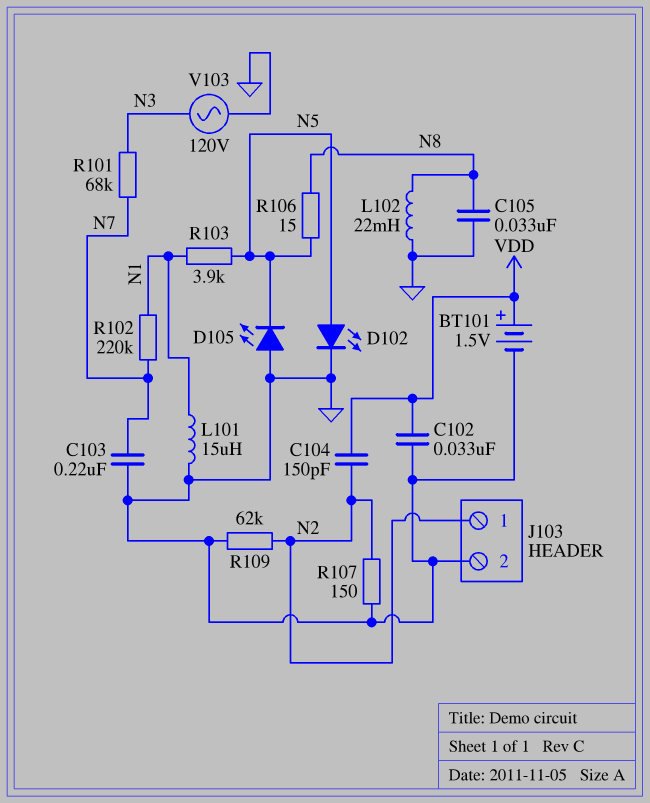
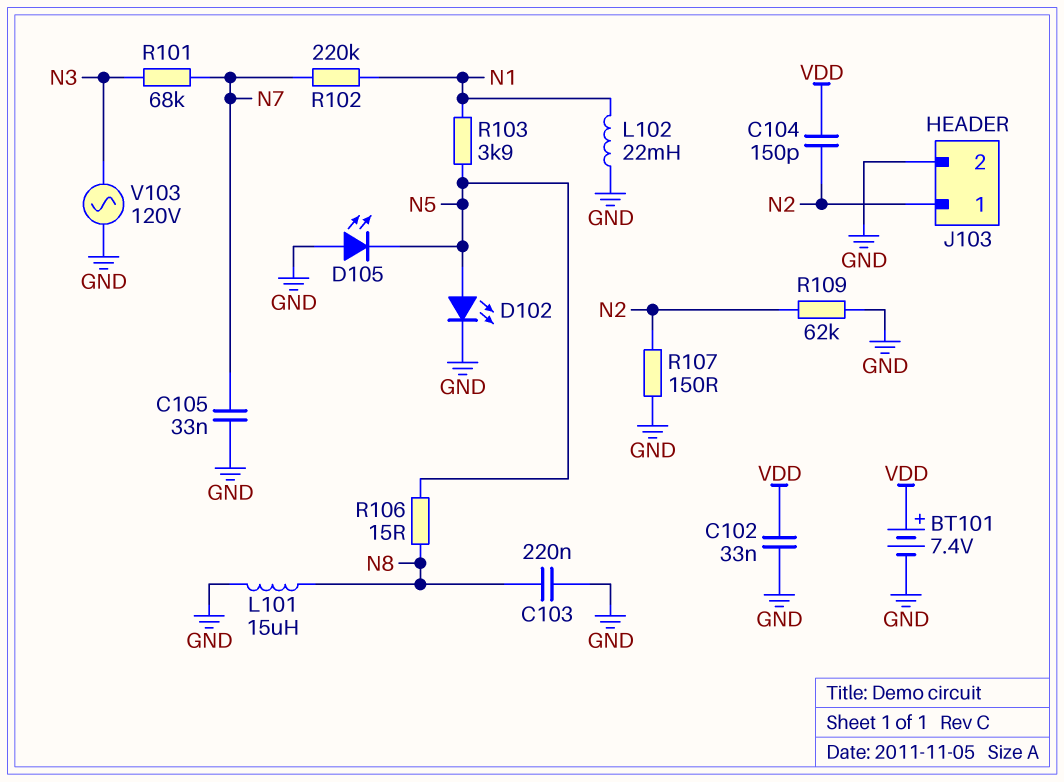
BT101: 1.5V (plus VDD, minus GND) -> 7.4V (plus VDD, minus GND)
C103: 220nF (GND, N7) -> 220nF (GND, N8)
C105: 33nF (GND, N8) -> 33nF (GND, N7)
L101: 15uH (GND, N1) -> 15uH (GND, N8)
L102: 22mH (GND, N8) -> 22mH (GND, N1)

